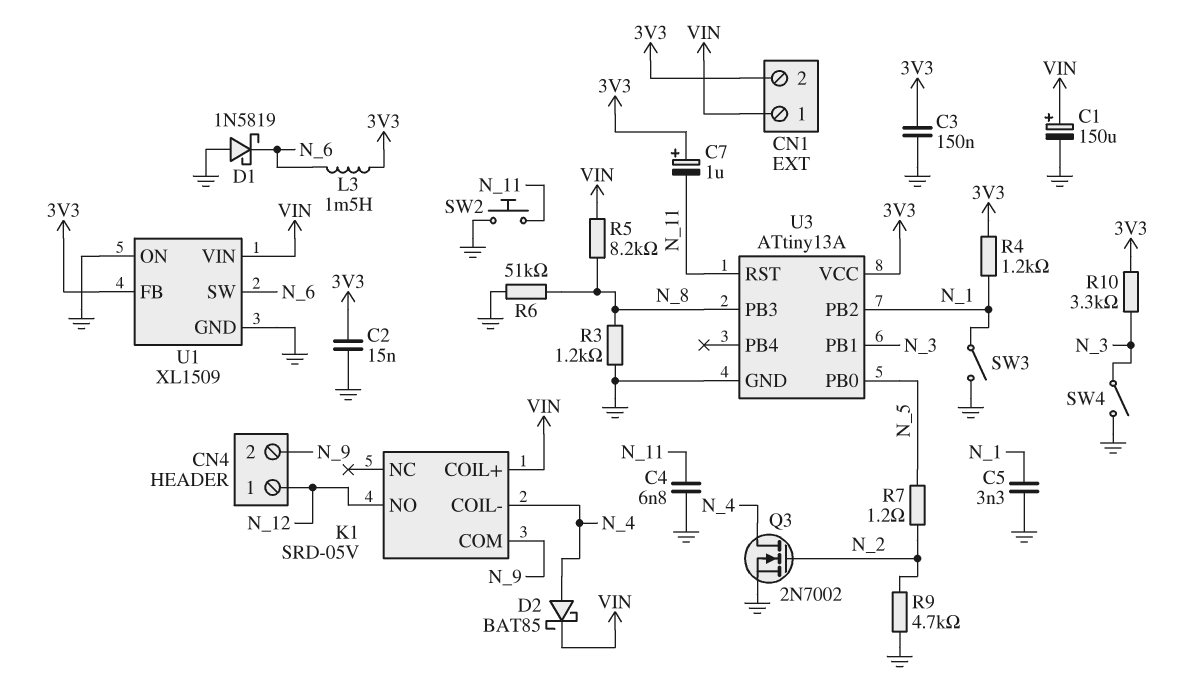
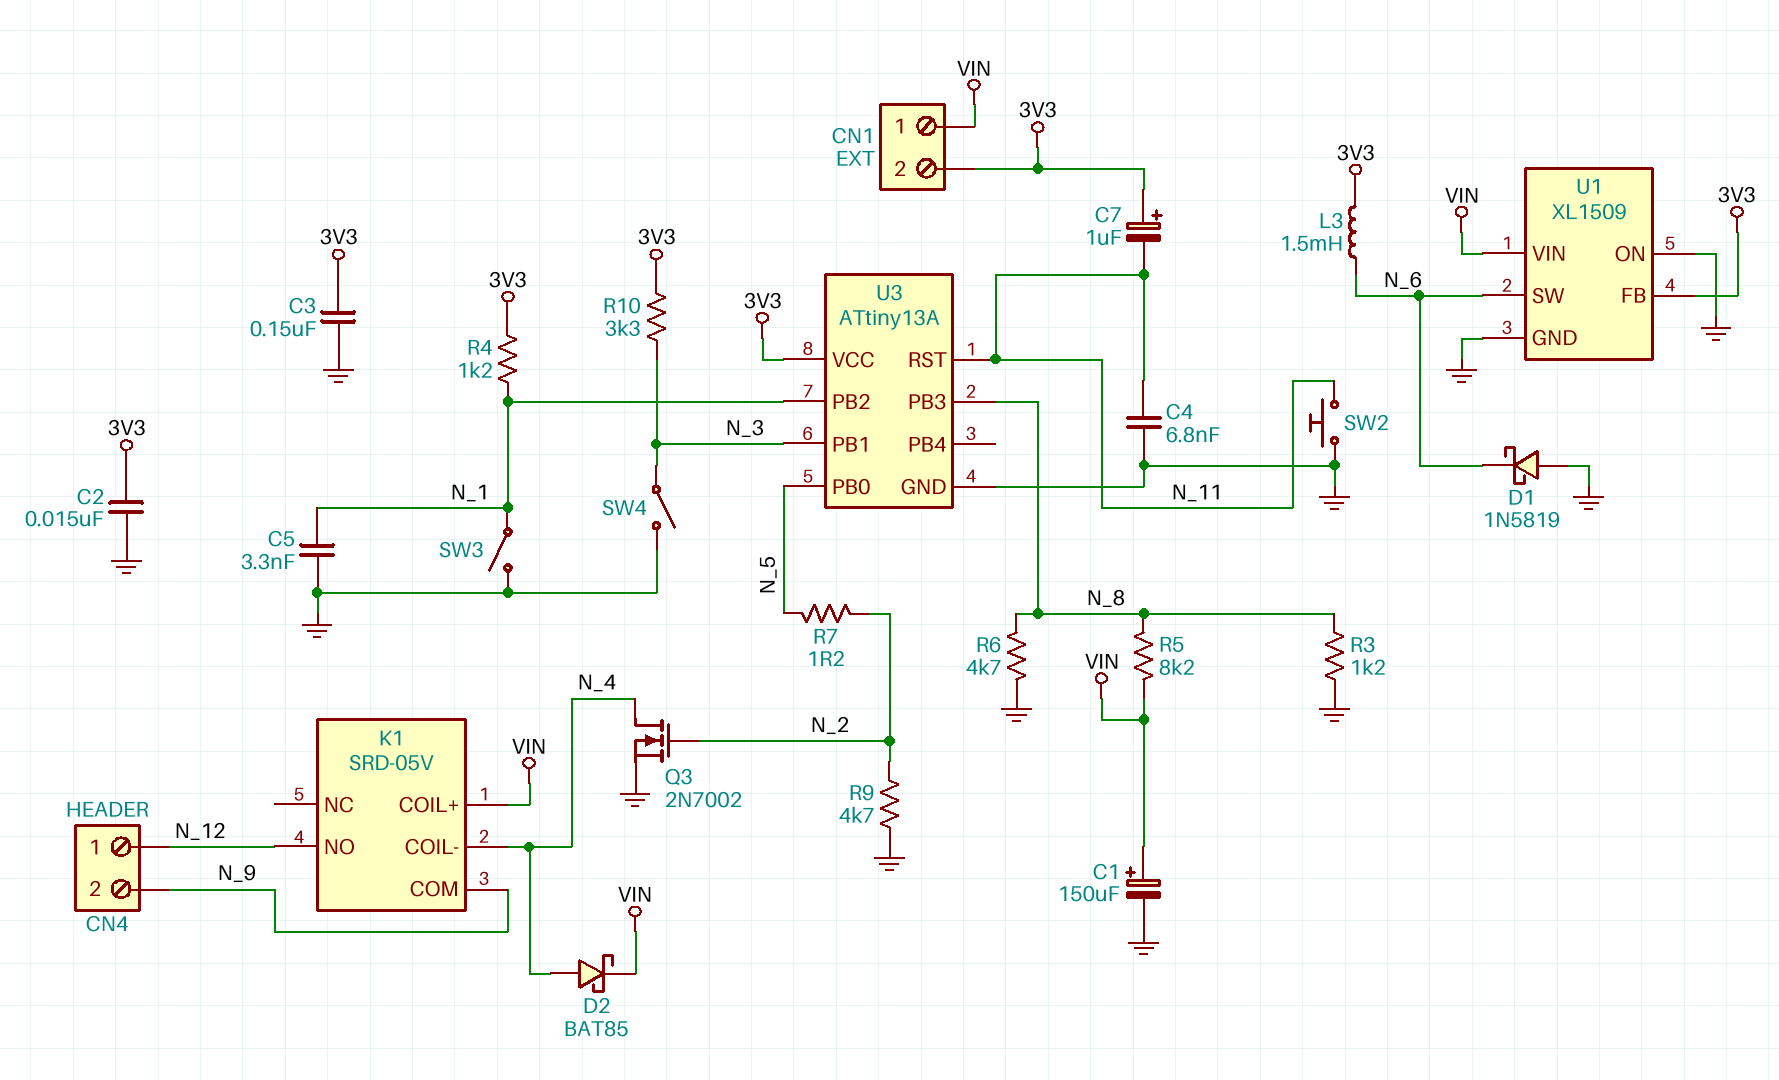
R6: 51k (GND, N_8) -> 4.7k (GND, N_8)

